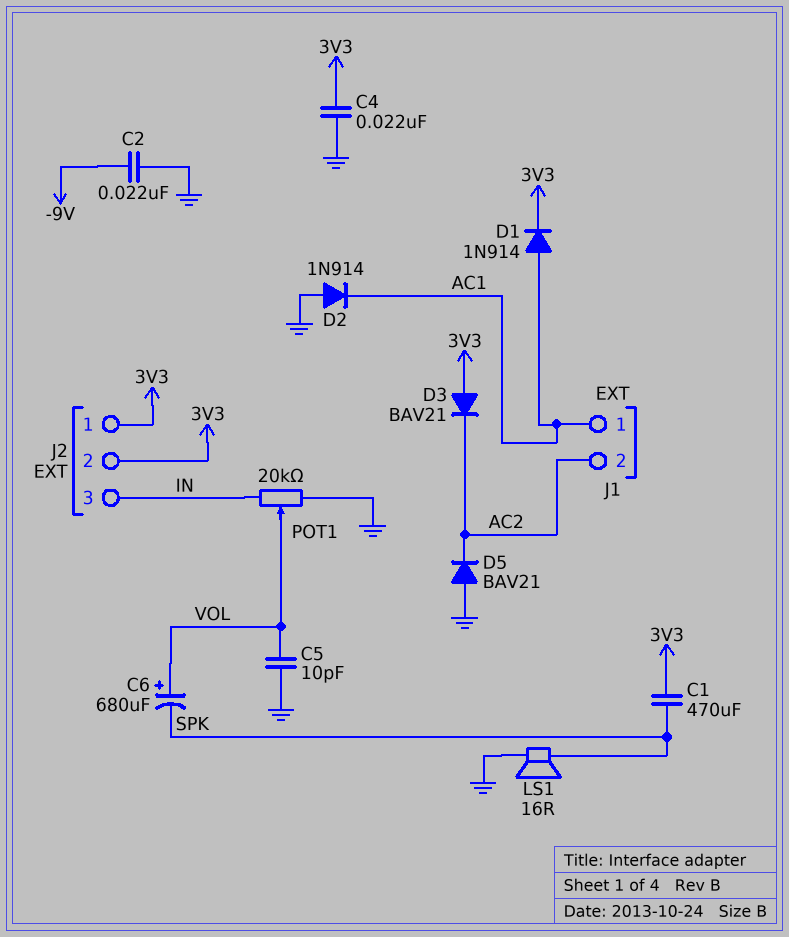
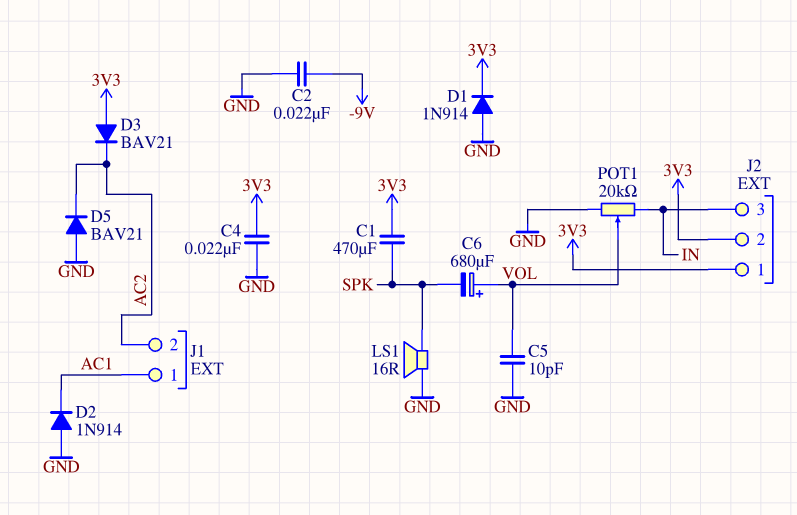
D1: diode 1N914 (A AC1, K 3V3) -> diode 1N914 (A GND, K 3V3)

